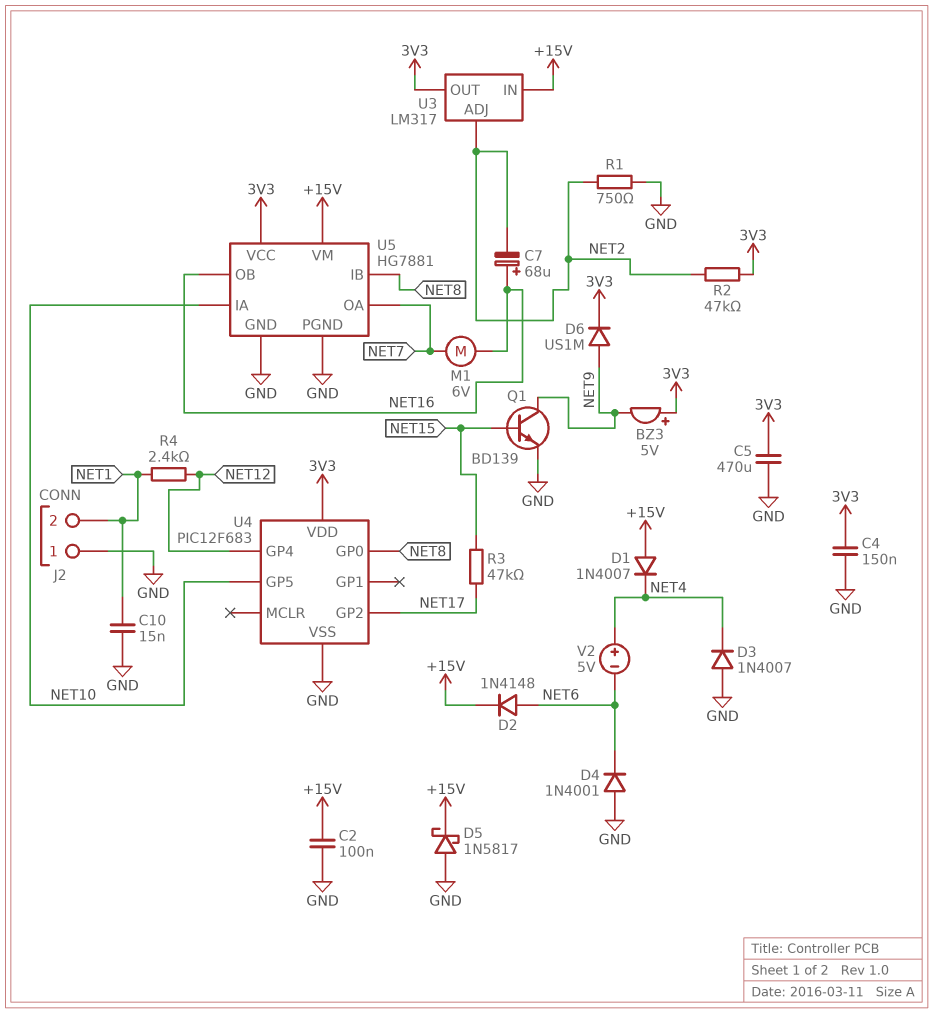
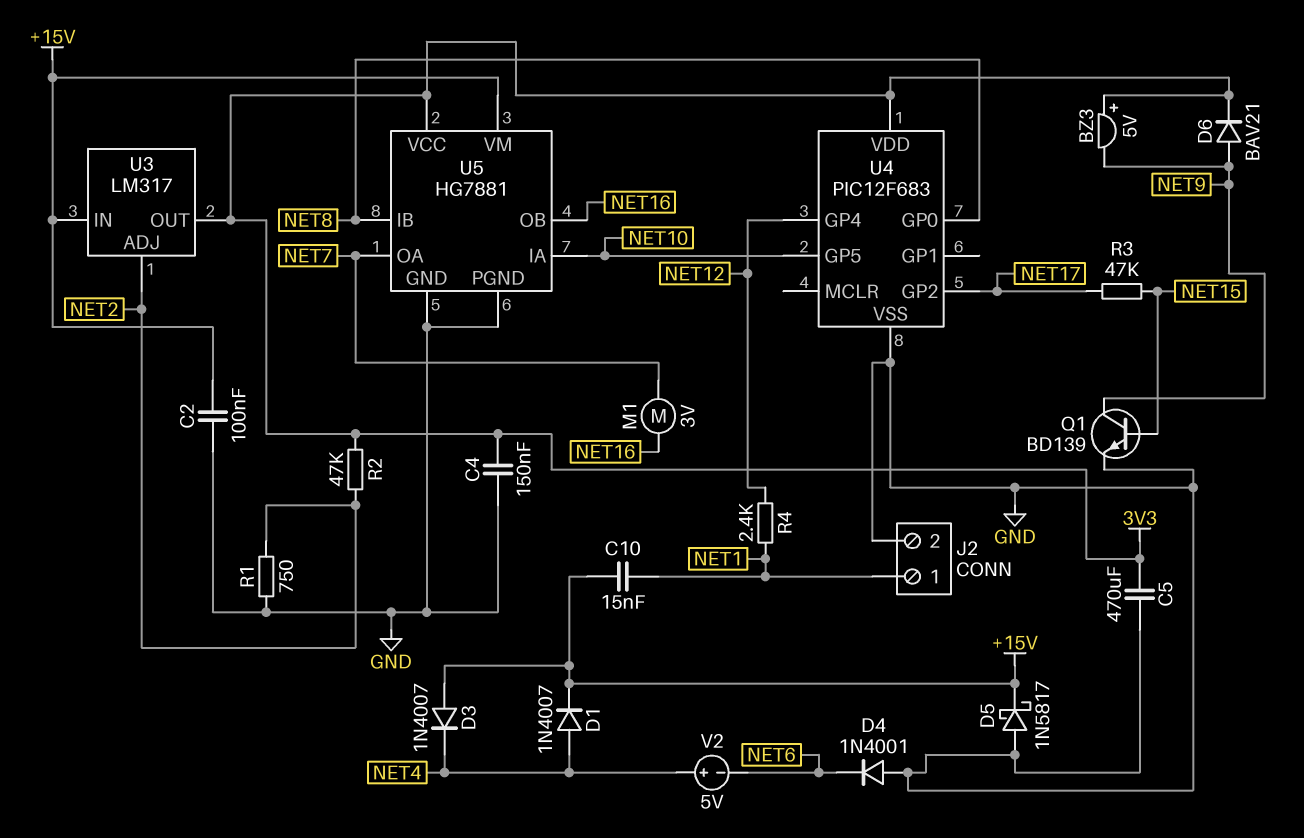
C7: 68uF (plus NET16, minus NET2) -> none
C10: 15nF (GND, NET1) -> 15nF (+15V, NET1)
D1: diode 1N4007 (A +15V, K NET4) -> diode 1N4007 (A NET4, K +15V)
D2: diode 1N4148 (A NET6, K +15V) -> none
D3: diode 1N4007 (A GND, K NET4) -> diode 1N4007 (A +15V, K NET4)
D6: diode US1M (A NET9, K 3V3) -> diode BAV21 (A NET9, K 3V3)
J2 pin 1: GND -> NET1
J2 pin 2: NET1 -> GND
M1: motor 6V (NET7, NET16) -> motor 3V (NET7, NET16)

